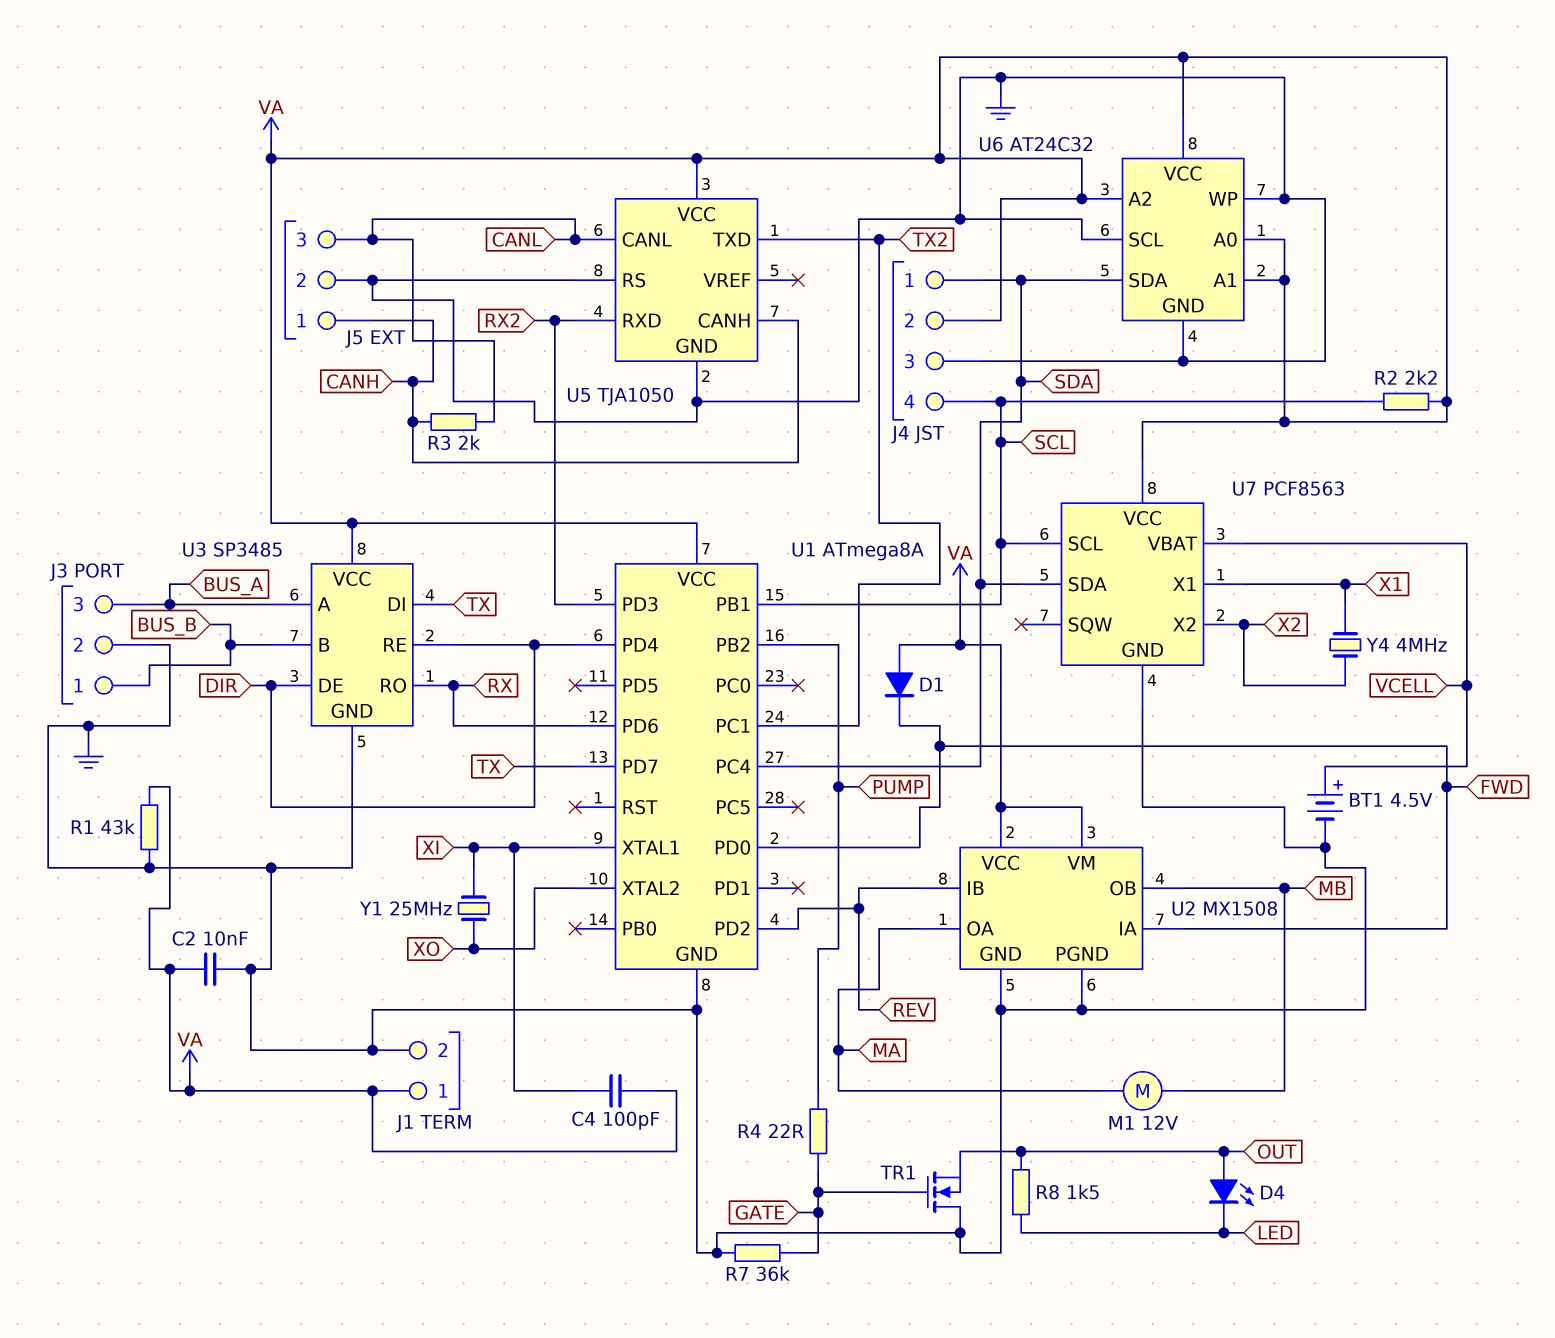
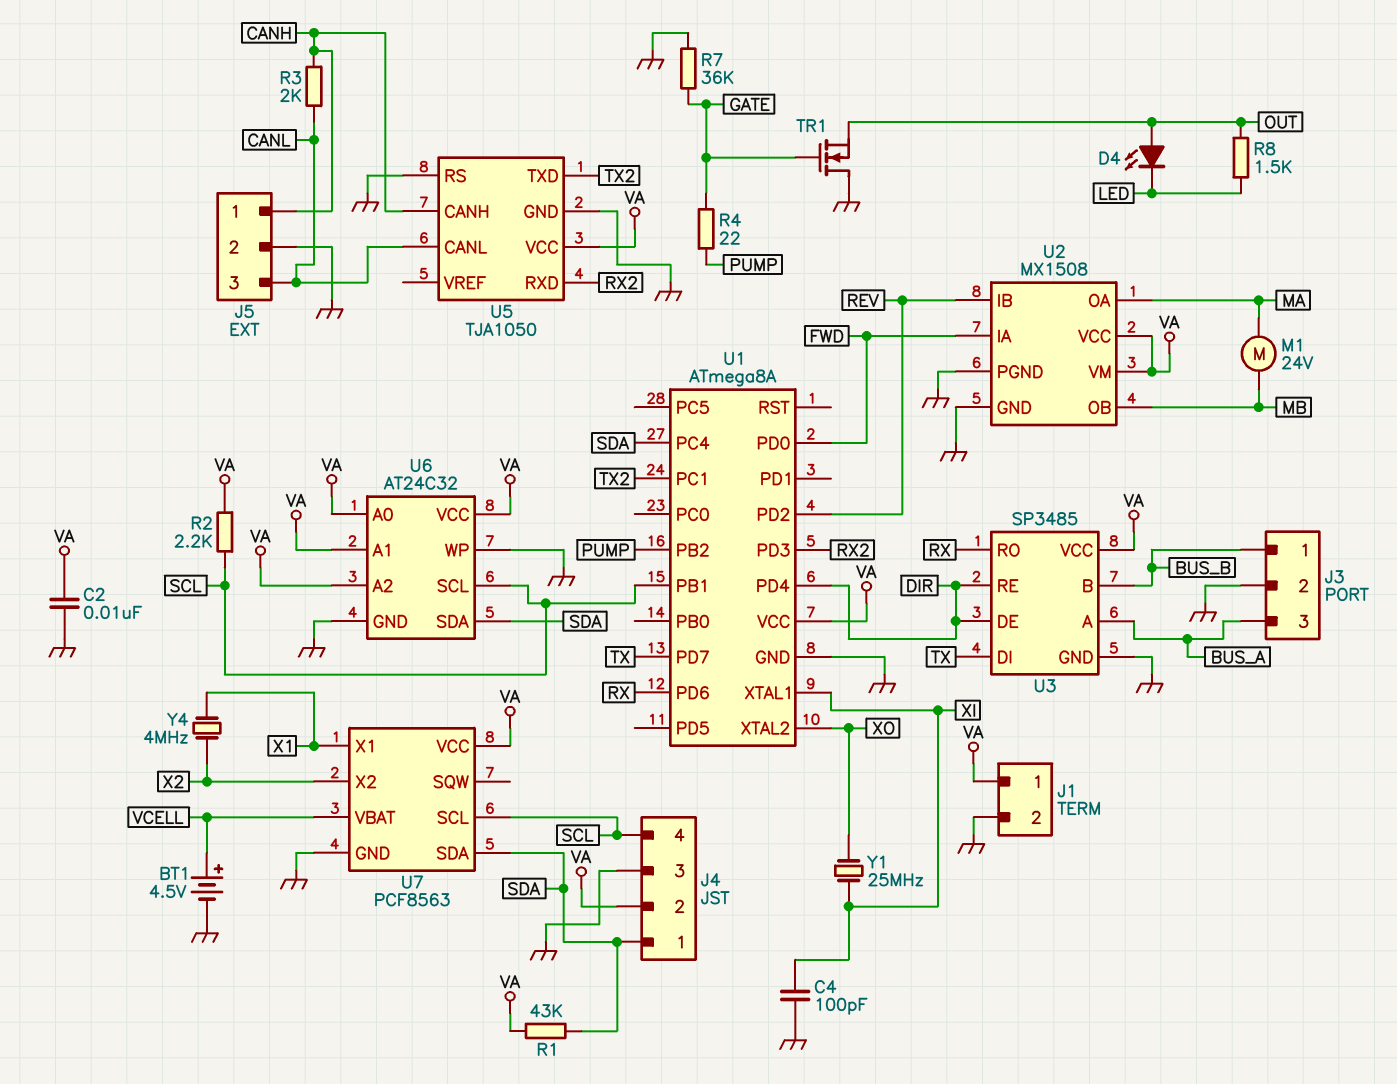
C4: 100pF (VA, XI) -> 100pF (GND, XI)
D1: diode (A VA, K FWD) -> none
M1: motor 12V (MA, MB) -> motor 24V (MA, MB)
R1: 43k (GND, VA) -> 43k (SDA, VA)
U6 pin SCL: GND -> SCL

